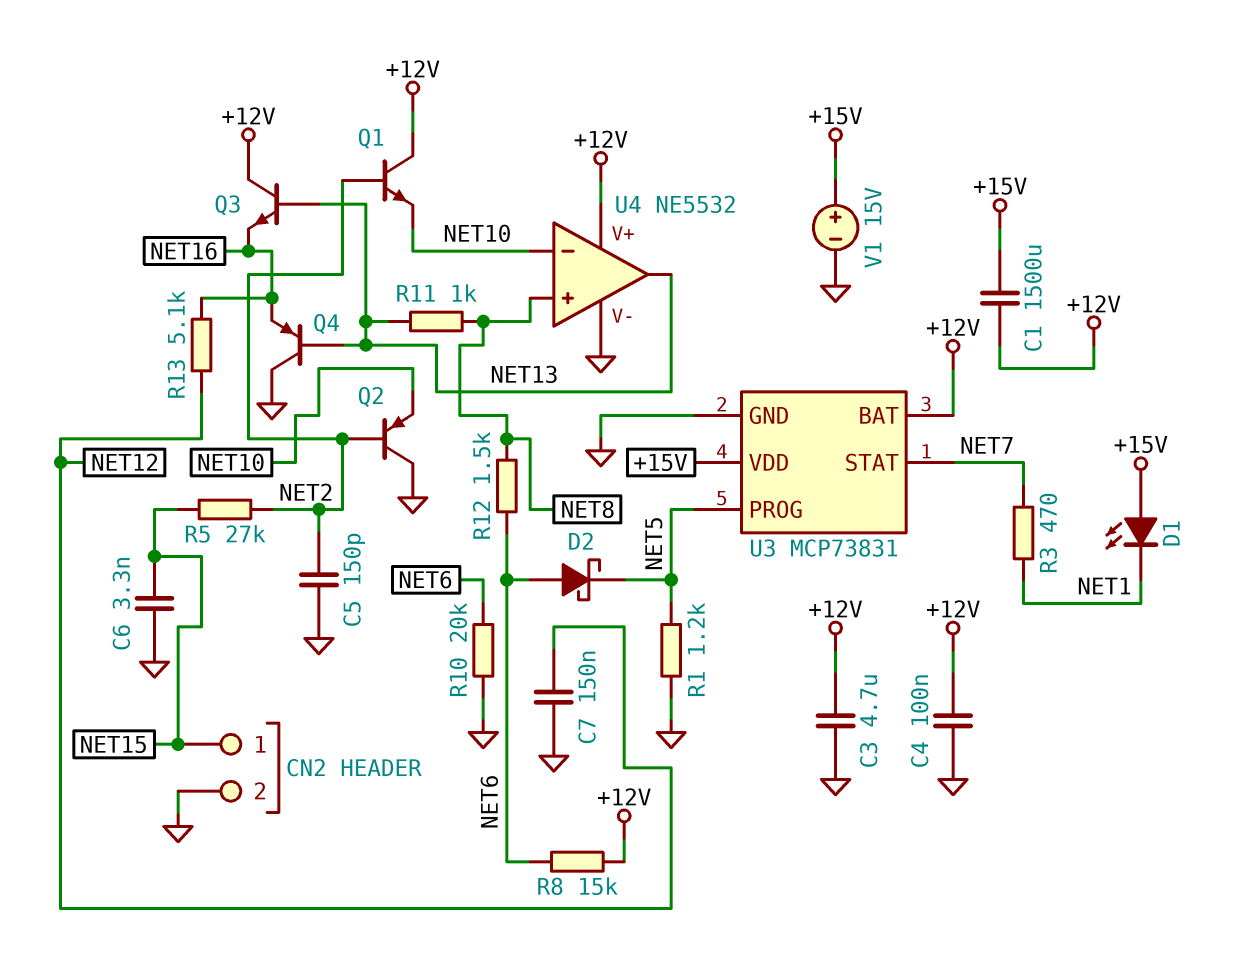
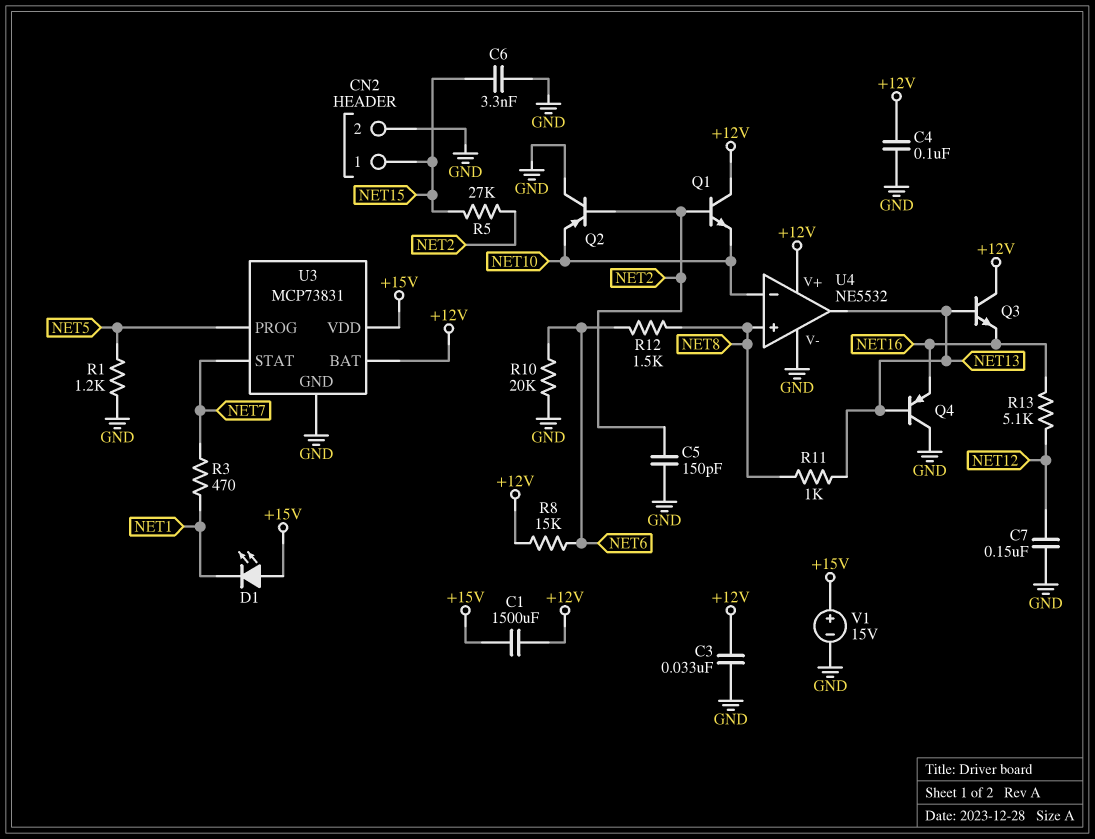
C3: 4.7uF (+12V, GND) -> 33nF (+12V, GND)
D2: schottky (A NET6, K NET5) -> none

